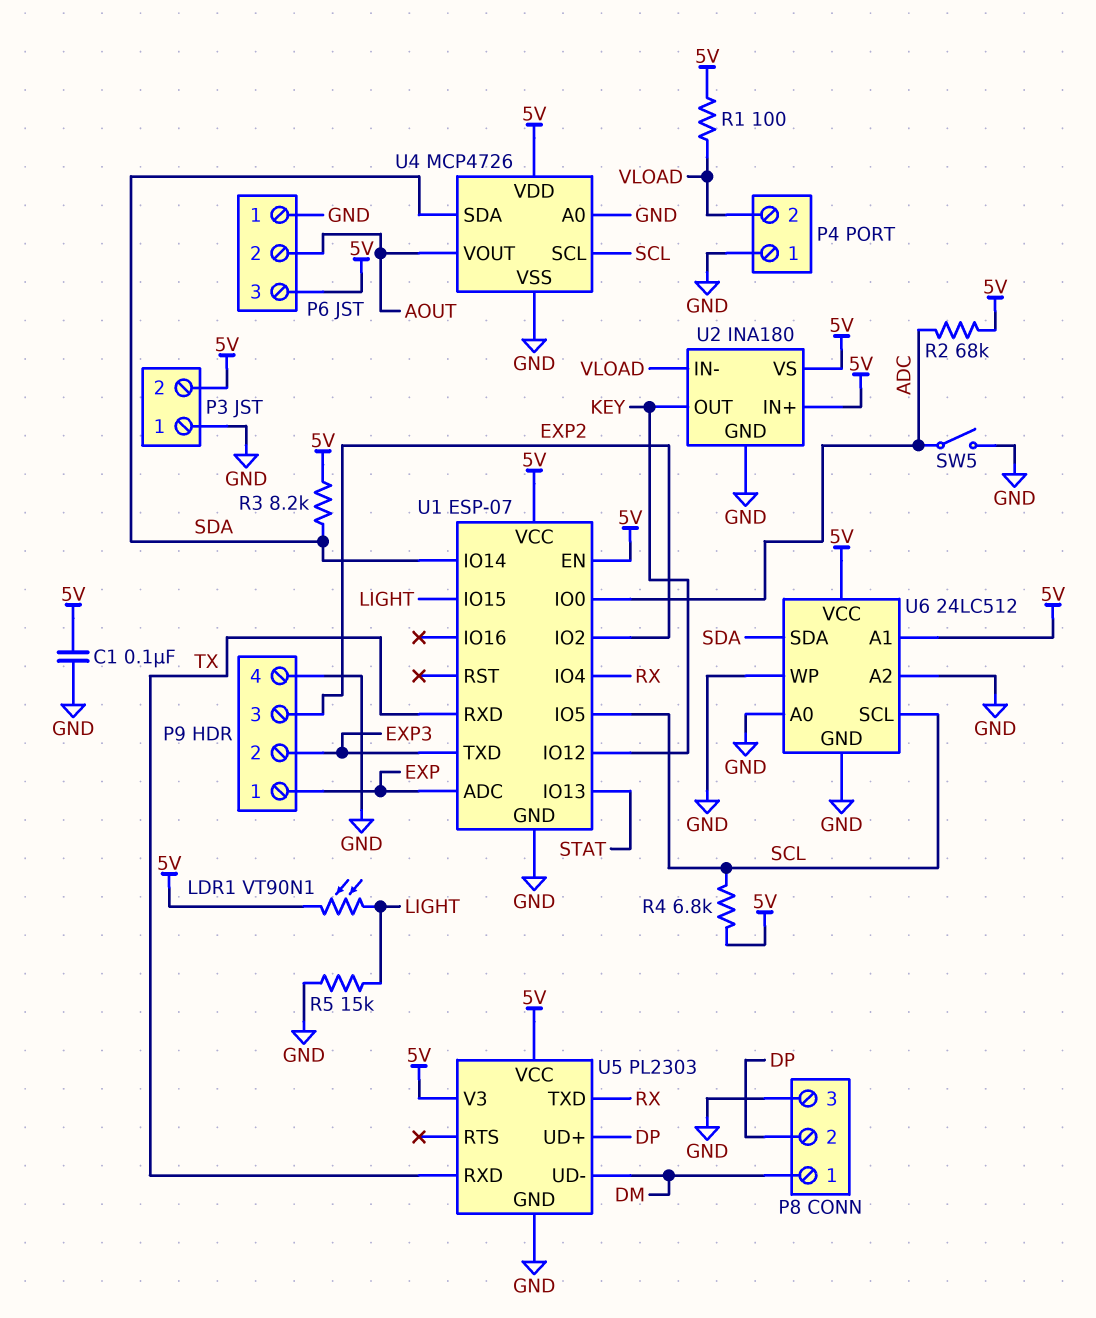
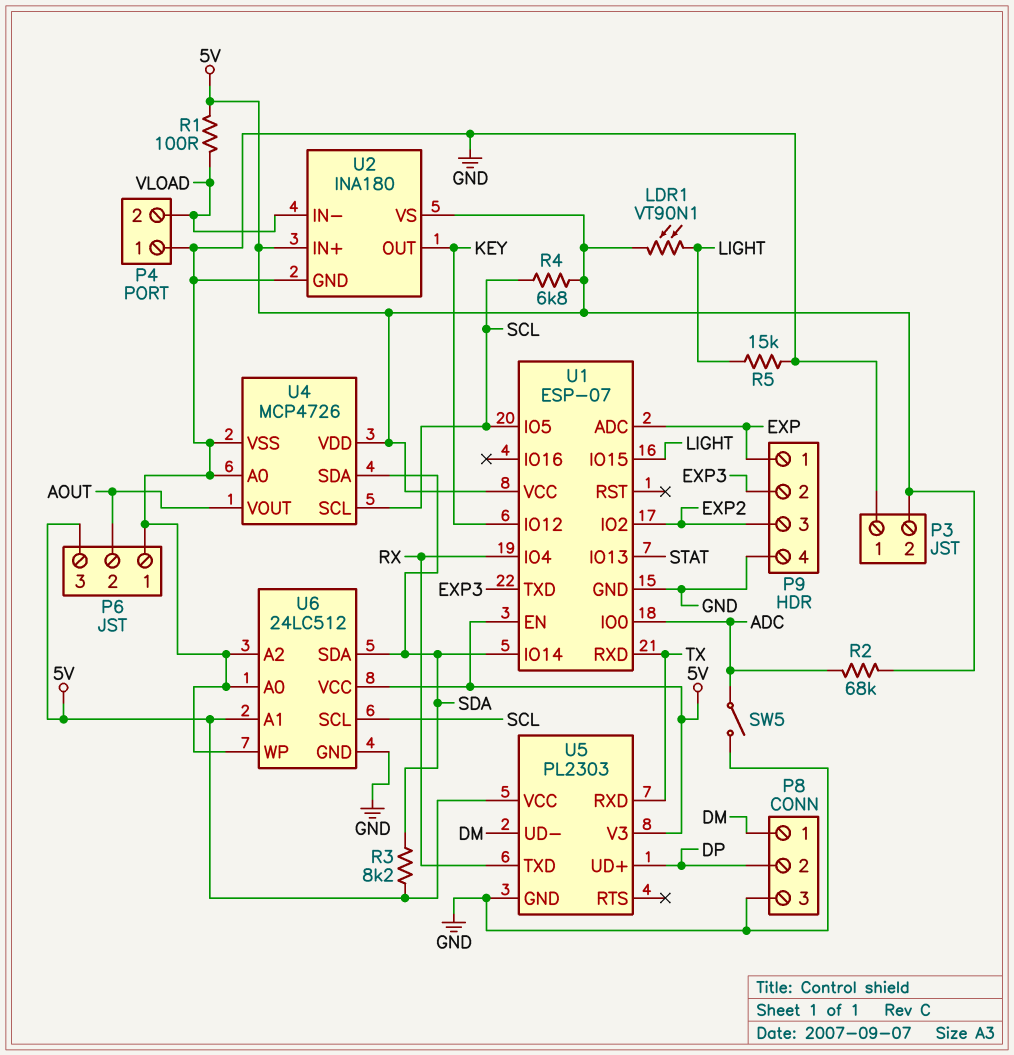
C1: 100nF (5V, GND) -> none

